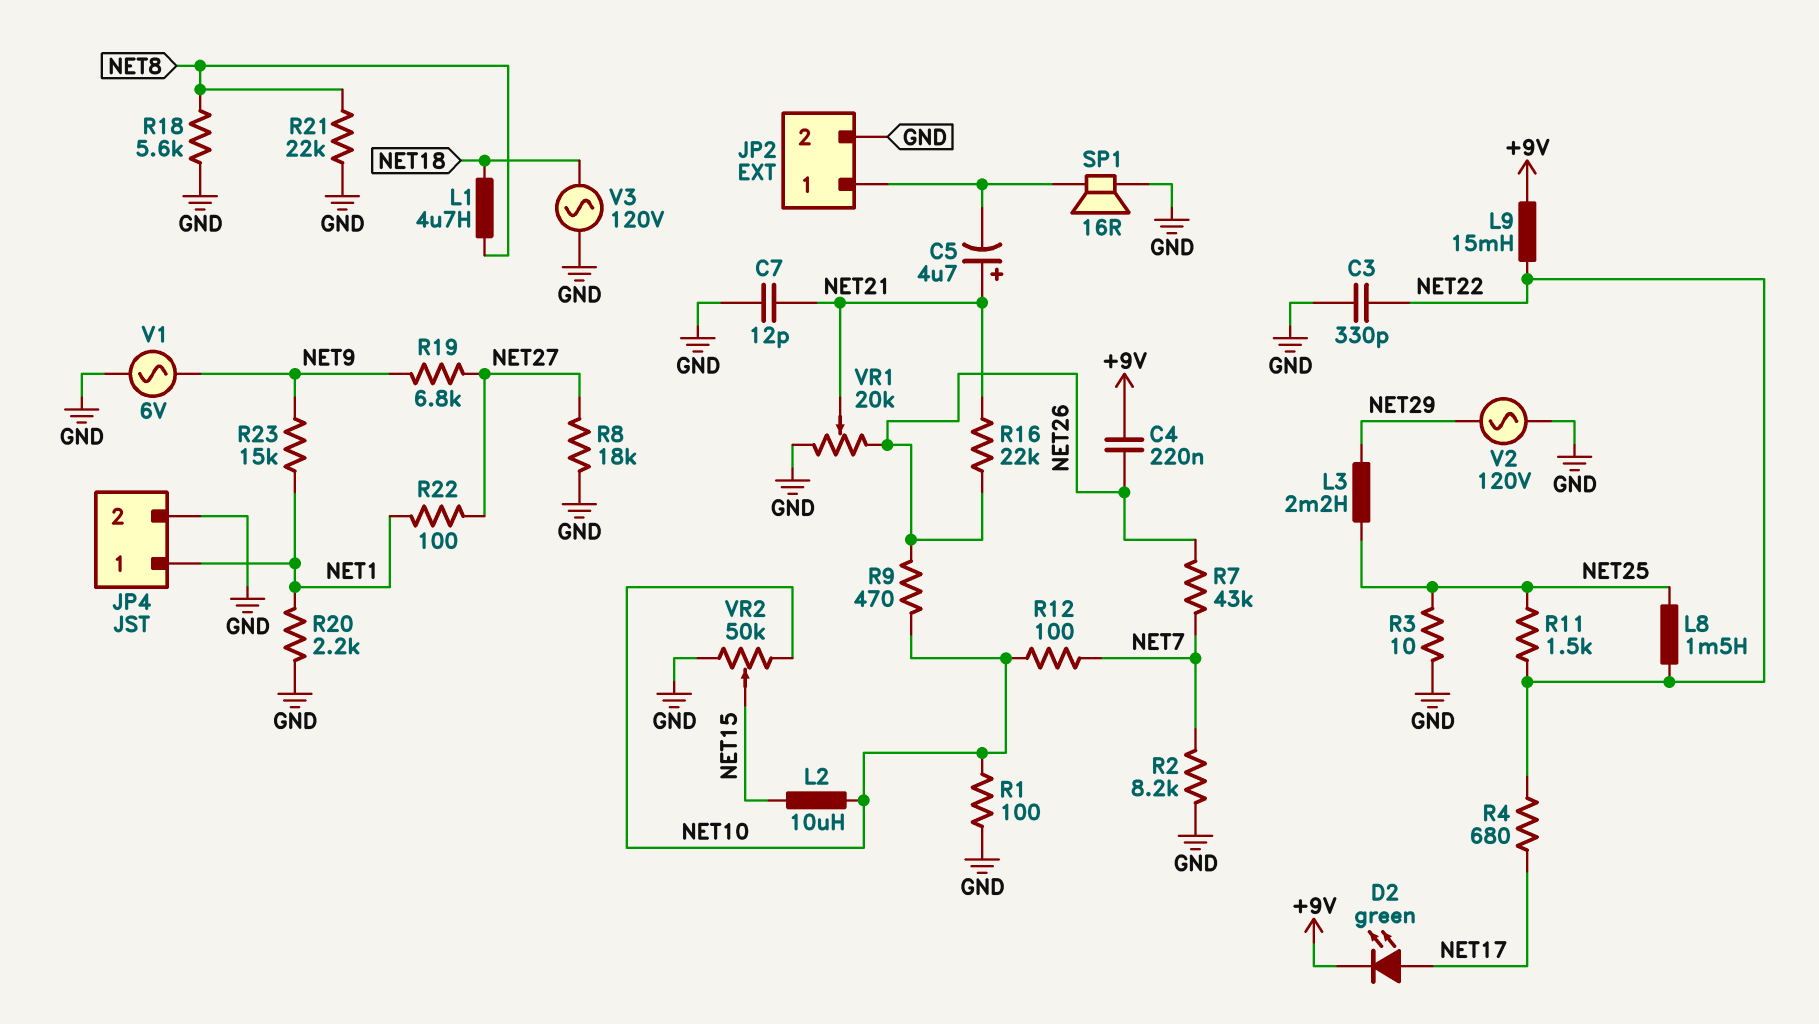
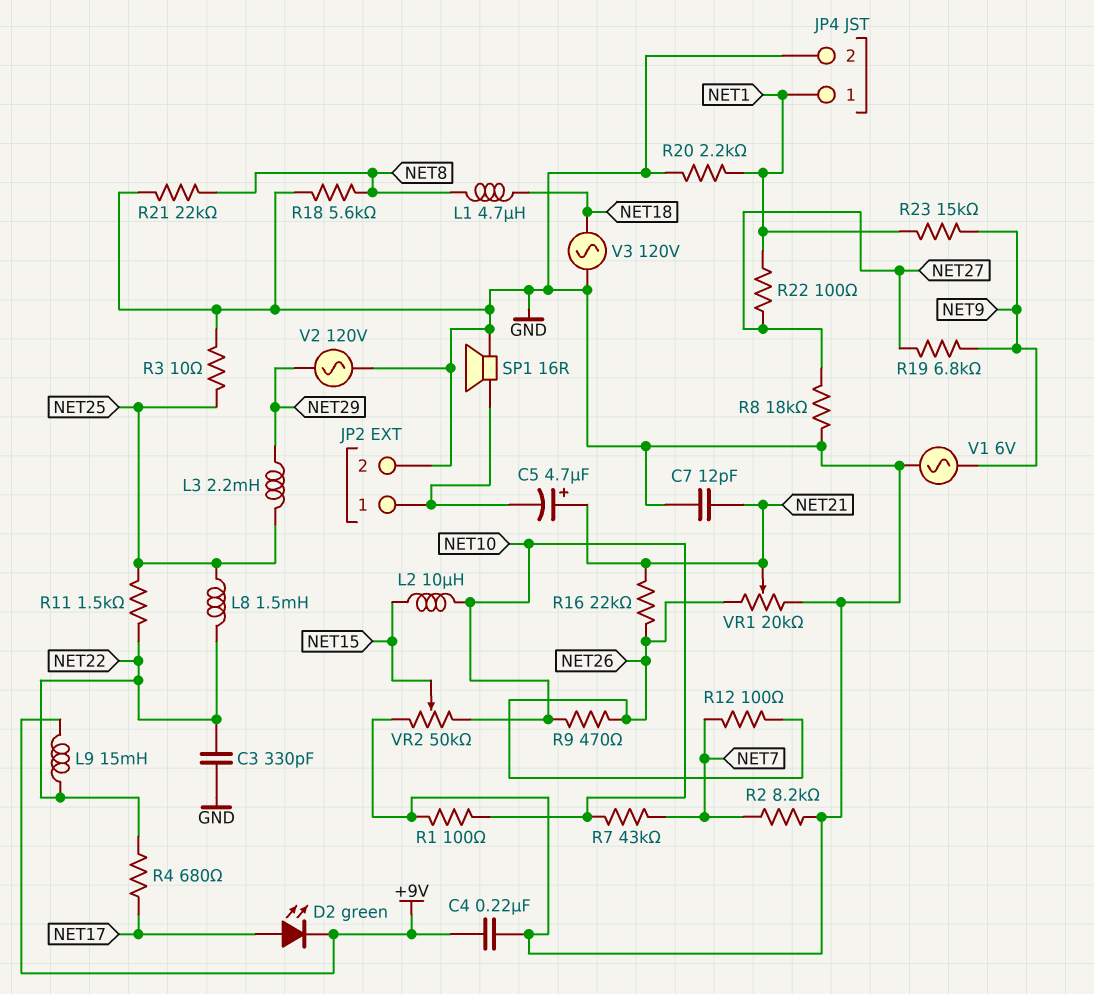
C4: 220nF (+9V, NET26) -> 220nF (+9V, GND)
R7: 43k (NET7, NET26) -> 43k (NET7, NET10)
R12: 100 (NET7, NET10) -> 100 (NET7, NET26)

